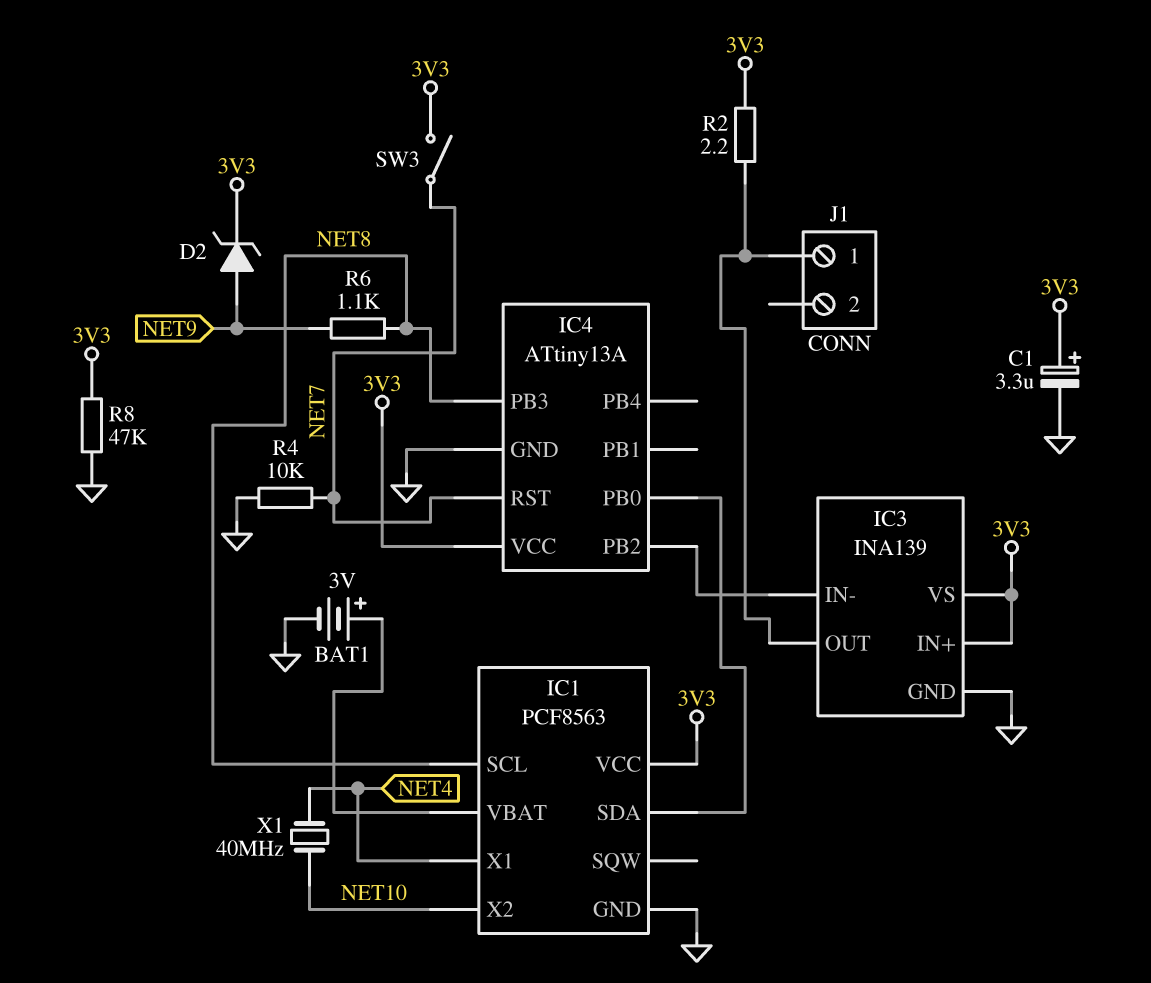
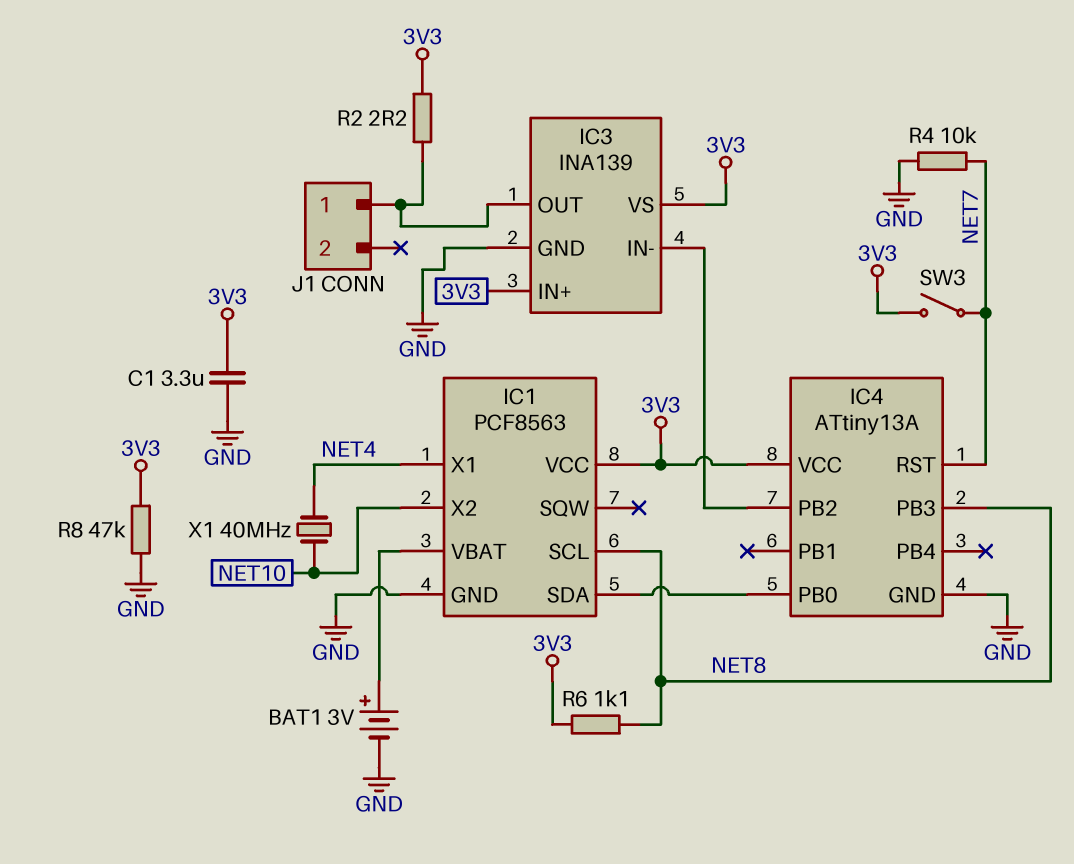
C1: 3.3uF (plus 3V3, minus GND) -> 3.3uF (3V3, GND)
D2: zener (A NET9, K 3V3) -> none
R6: 1.1k (NET8, NET9) -> 1.1k (3V3, NET8)

